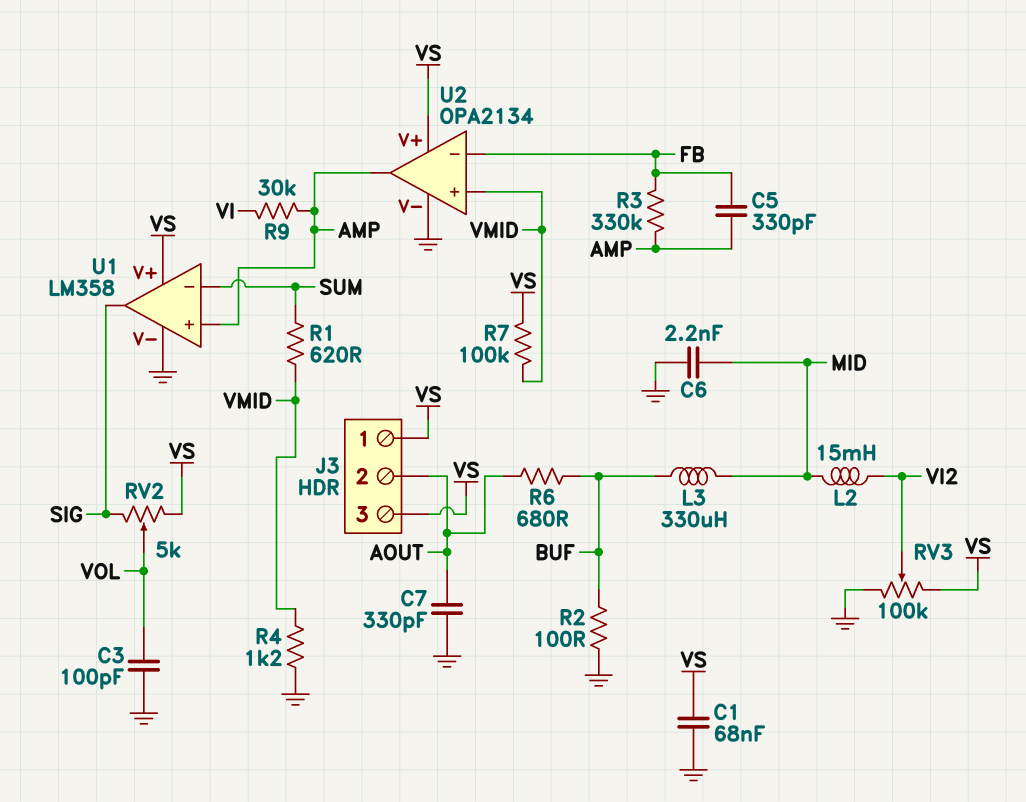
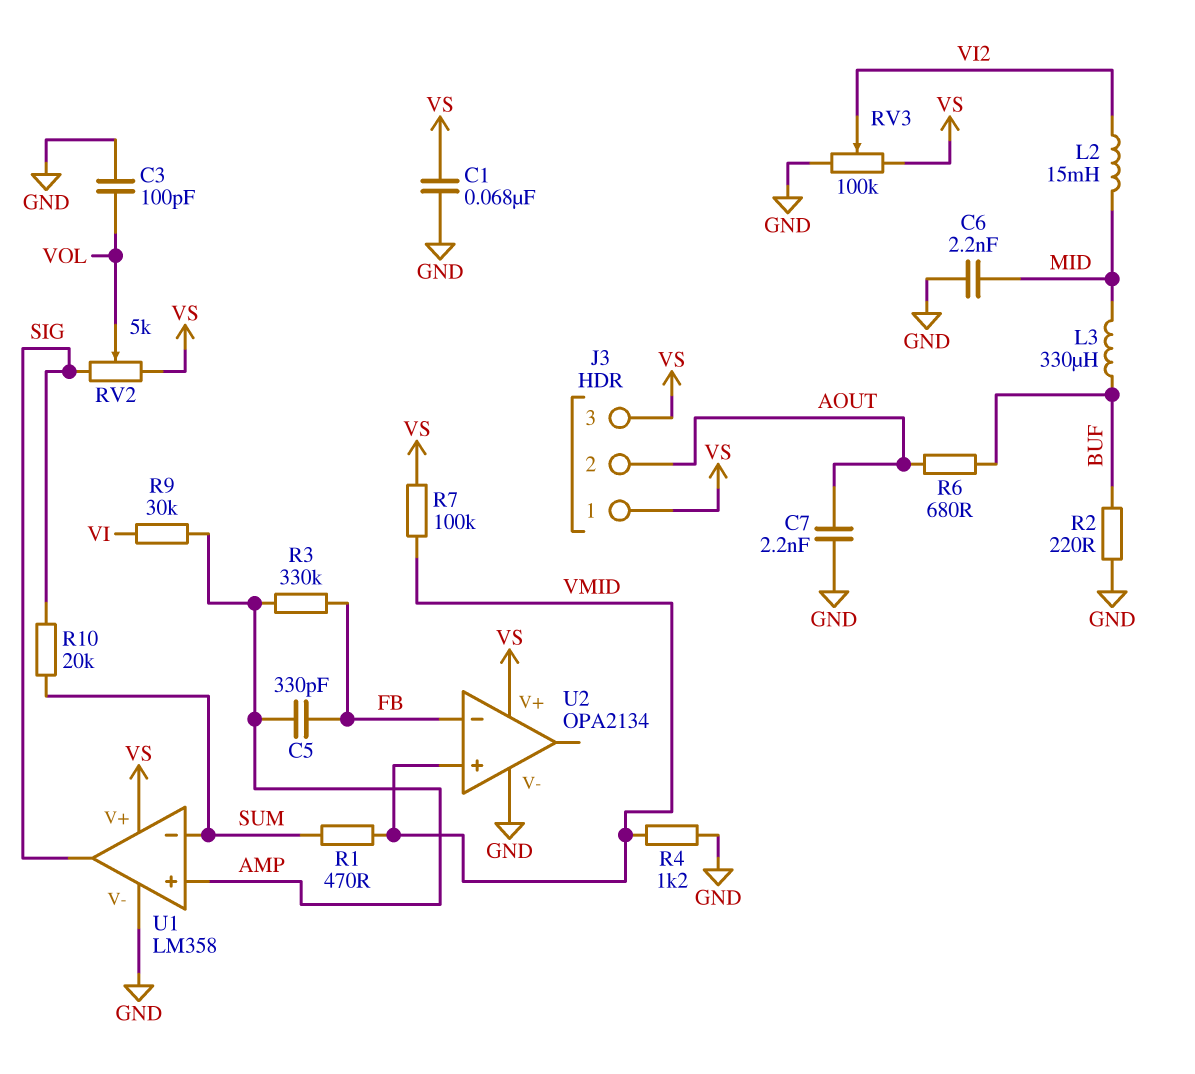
C7: 330pF (AOUT, GND) -> 2.2nF (AOUT, GND)
R1: 620 (SUM, VMID) -> 470 (SUM, VMID)
R2: 100 (BUF, GND) -> 220 (BUF, GND)
R10: none -> 20k (SIG, SUM)
U2 pin out: AMP -> none

